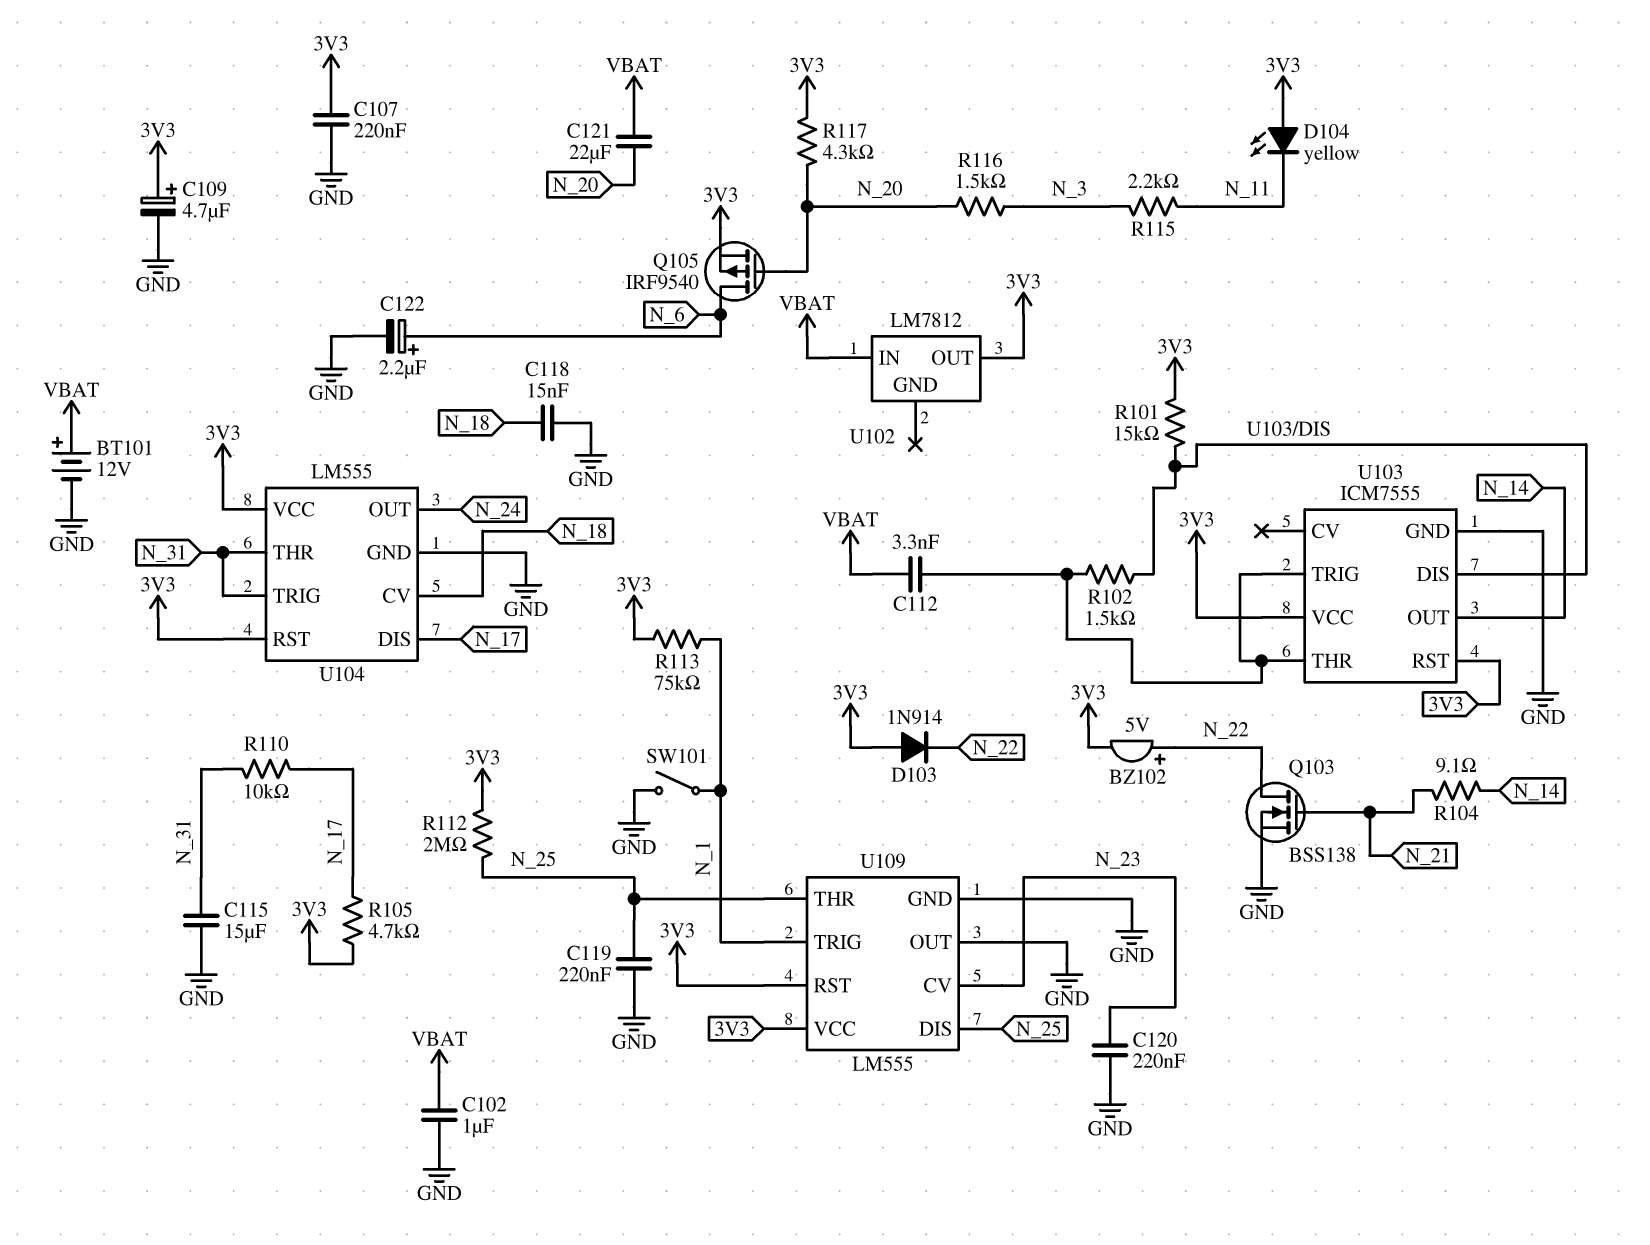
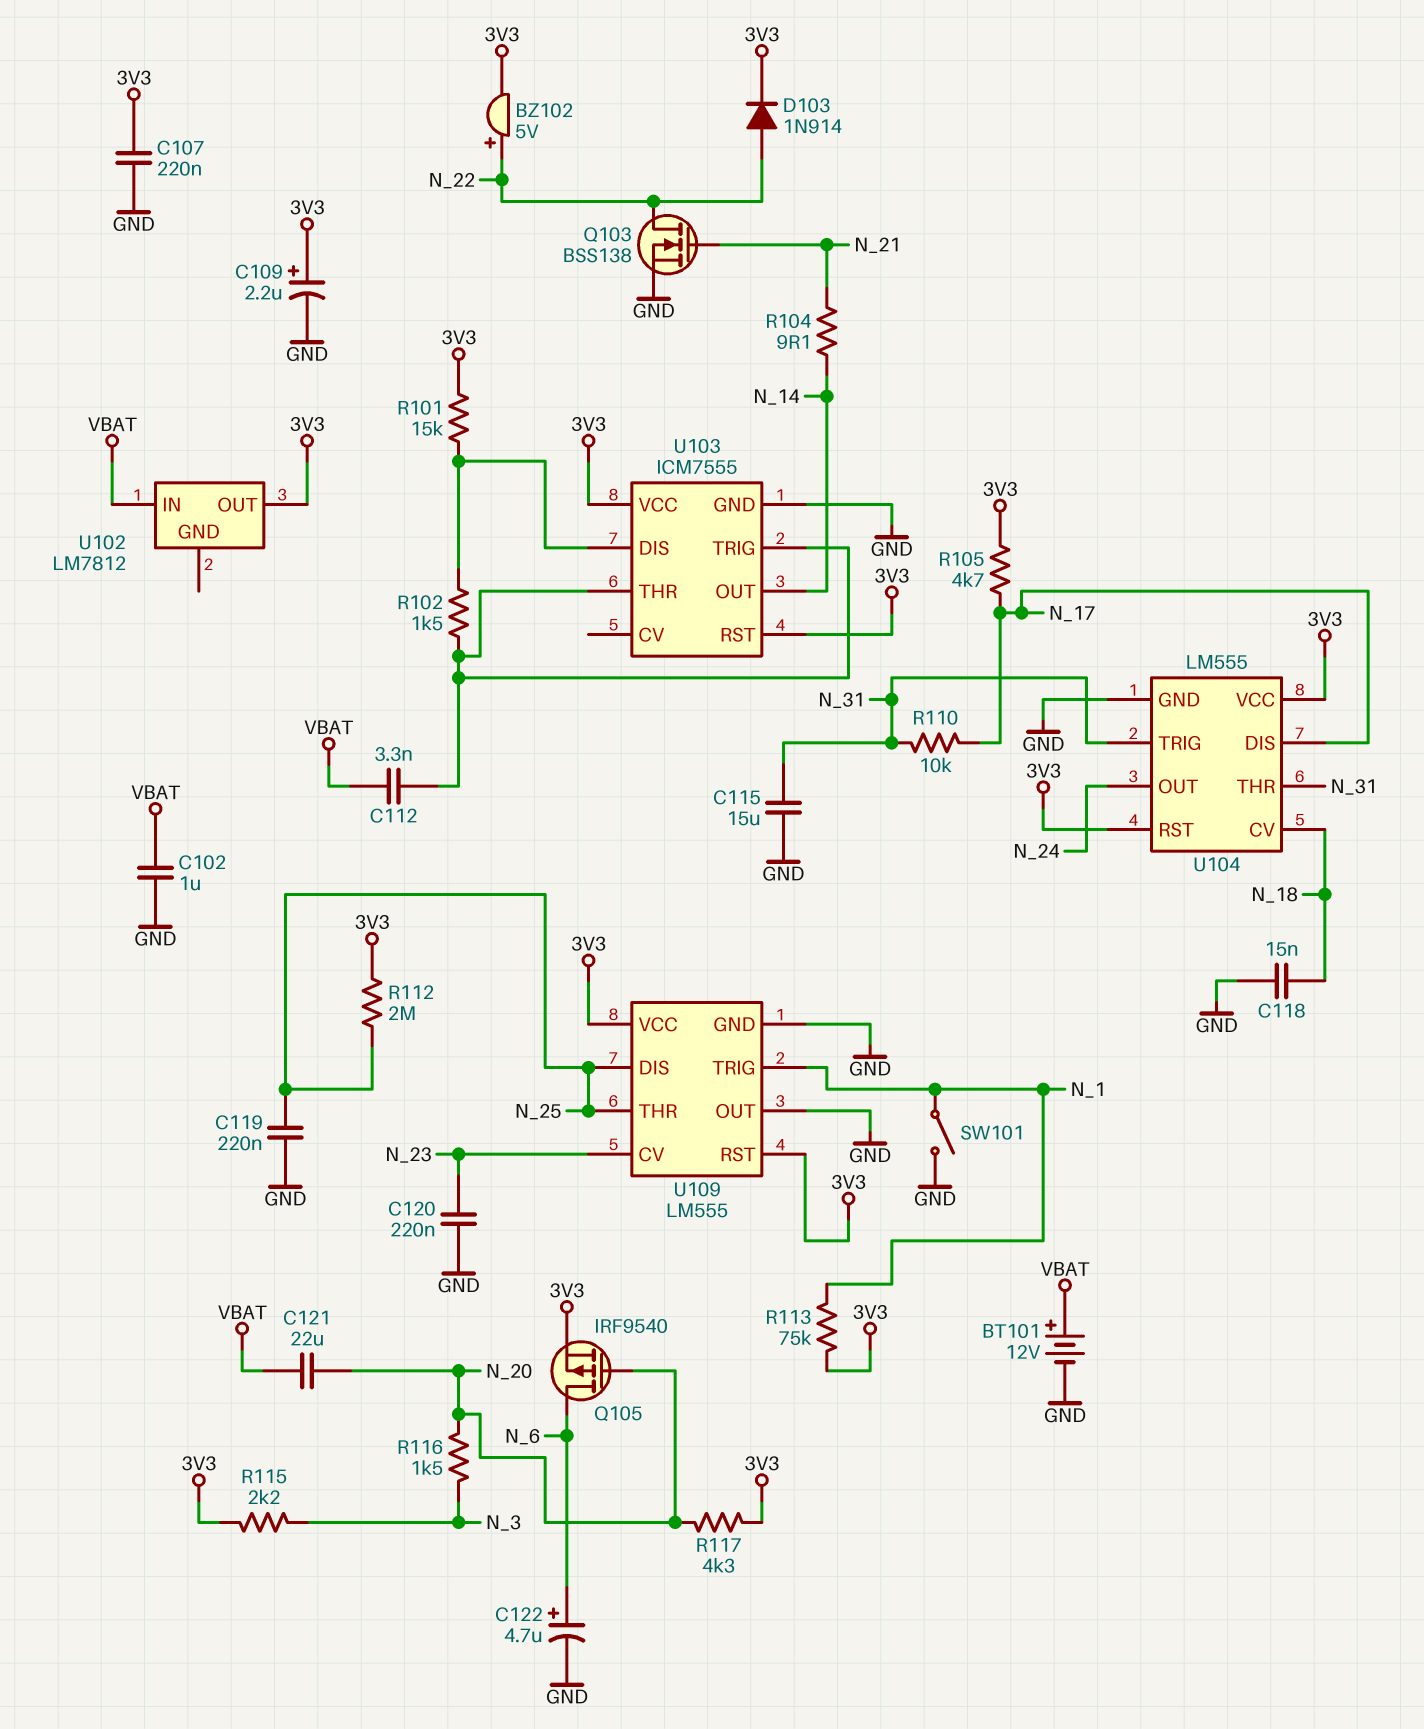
C109: 4.7uF (plus 3V3, minus GND) -> 2.2uF (plus 3V3, minus GND)
C122: 2.2uF (plus N_6, minus GND) -> 4.7uF (plus N_6, minus GND)
D103: diode 1N914 (A 3V3, K N_22) -> diode 1N914 (A N_22, K 3V3)
D104: LED yellow (A 3V3, K N_11) -> none
R115: 2.2k (N_3, N_11) -> 2.2k (3V3, N_3)

